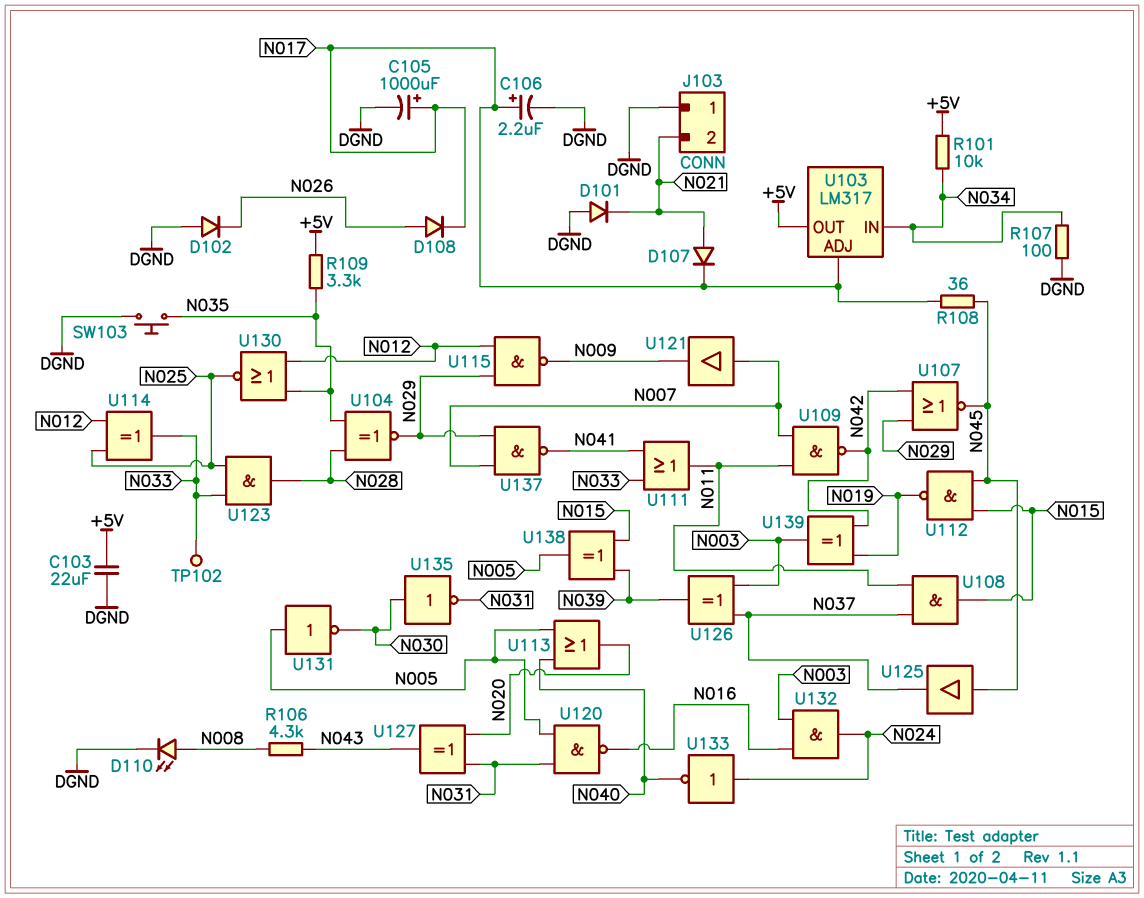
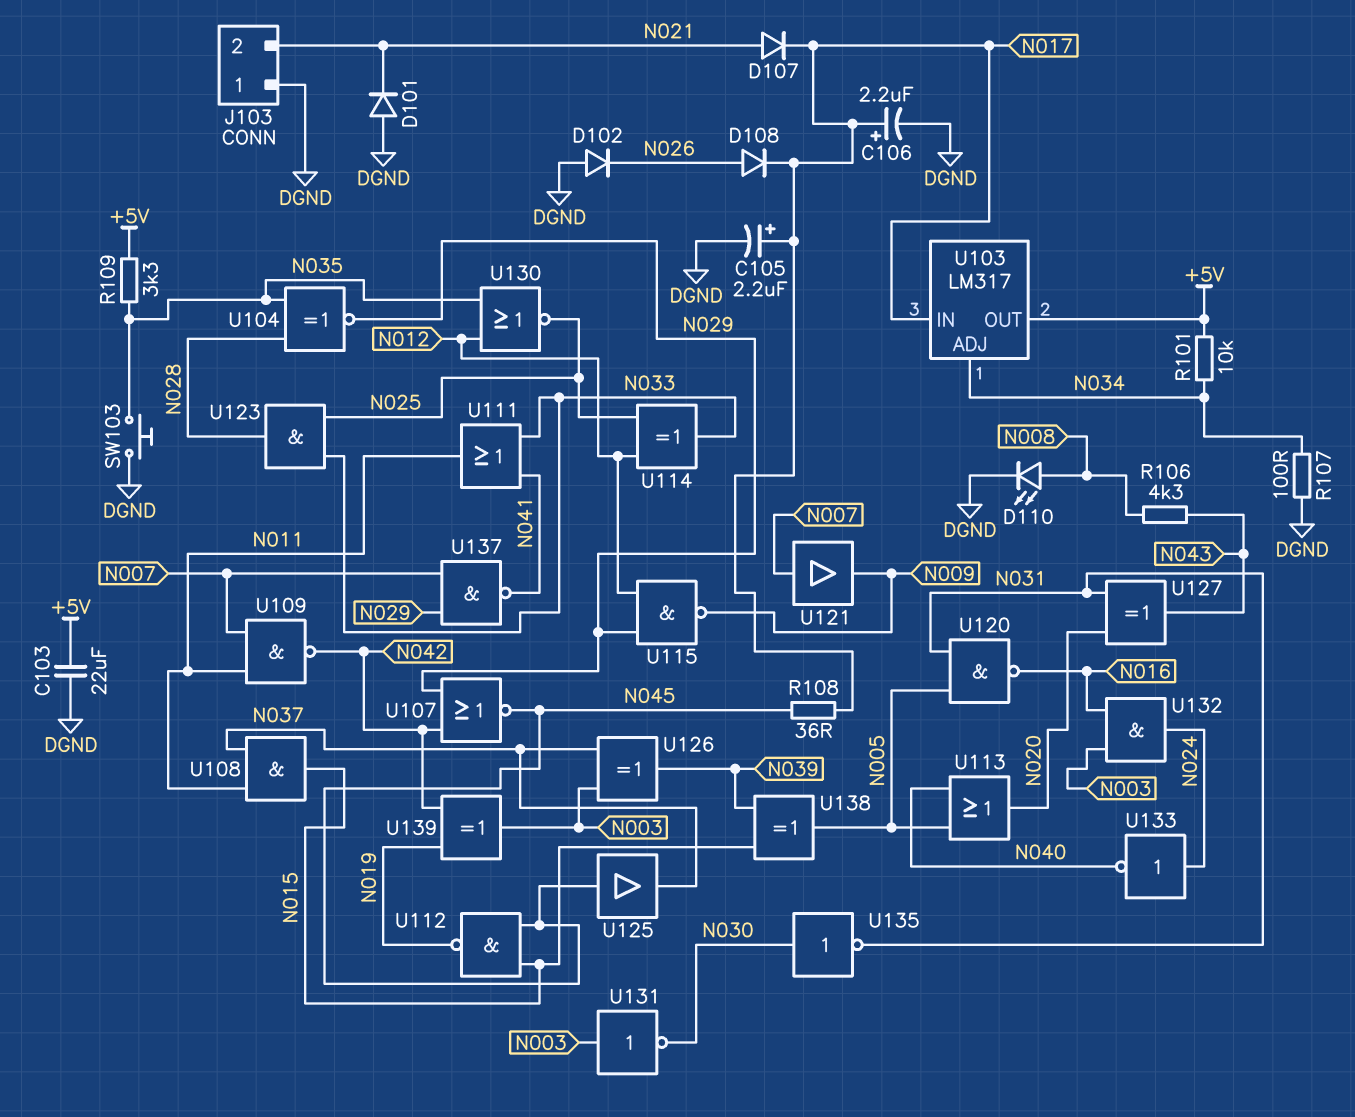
C105: 1000uF (plus N017, minus DGND) -> 2.2uF (plus N017, minus DGND)
TP102: test point (N033) -> none
U103 pin ADJ: N017 -> N034
U103 pin IN: N034 -> N017
U131: NOT (in N005, out N030) -> NOT (in N003, out N030)

